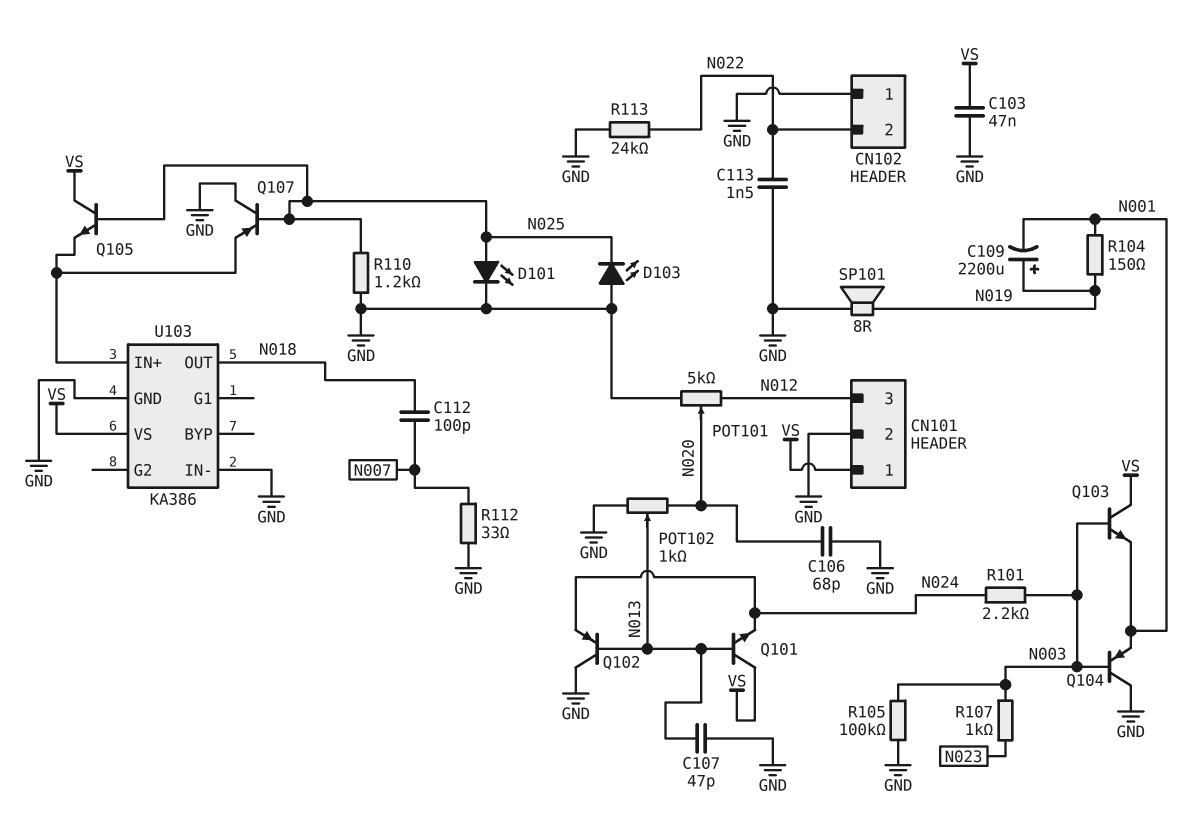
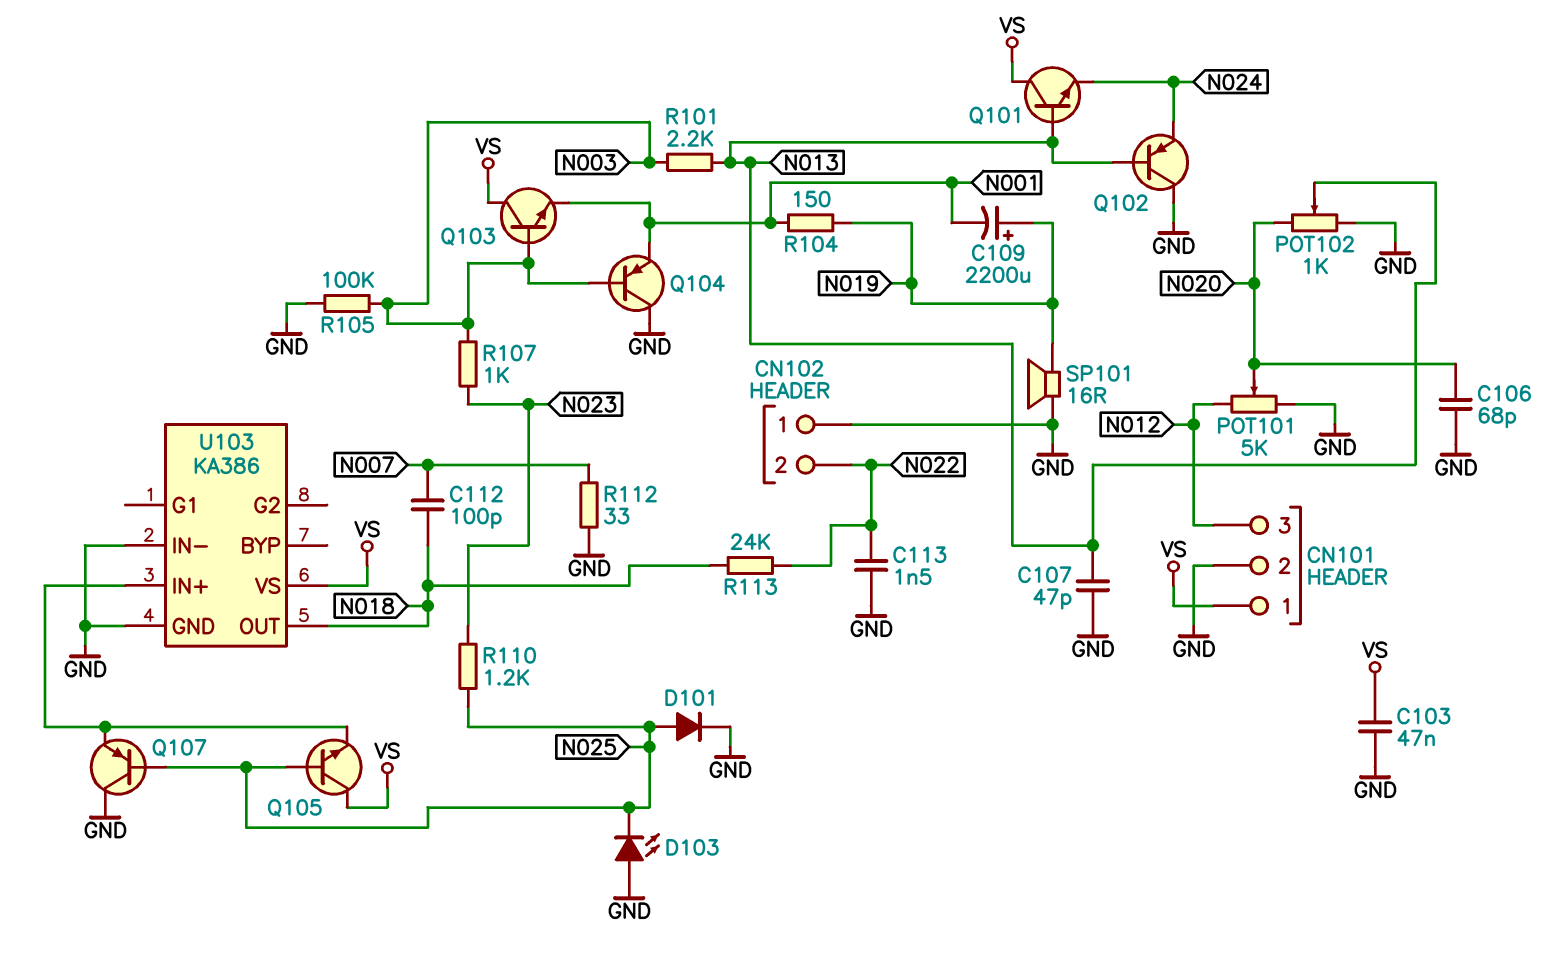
D101: LED (A N025, K GND) -> diode (A N025, K GND)
R101: 2.2k (N003, N024) -> 2.2k (N003, N013)
R110: 1.2k (GND, N025) -> 1.2k (N023, N025)
R113: 24k (GND, N022) -> 24k (N018, N022)
SP101: speaker 8R (GND, N019) -> speaker 16R (GND, N019)

